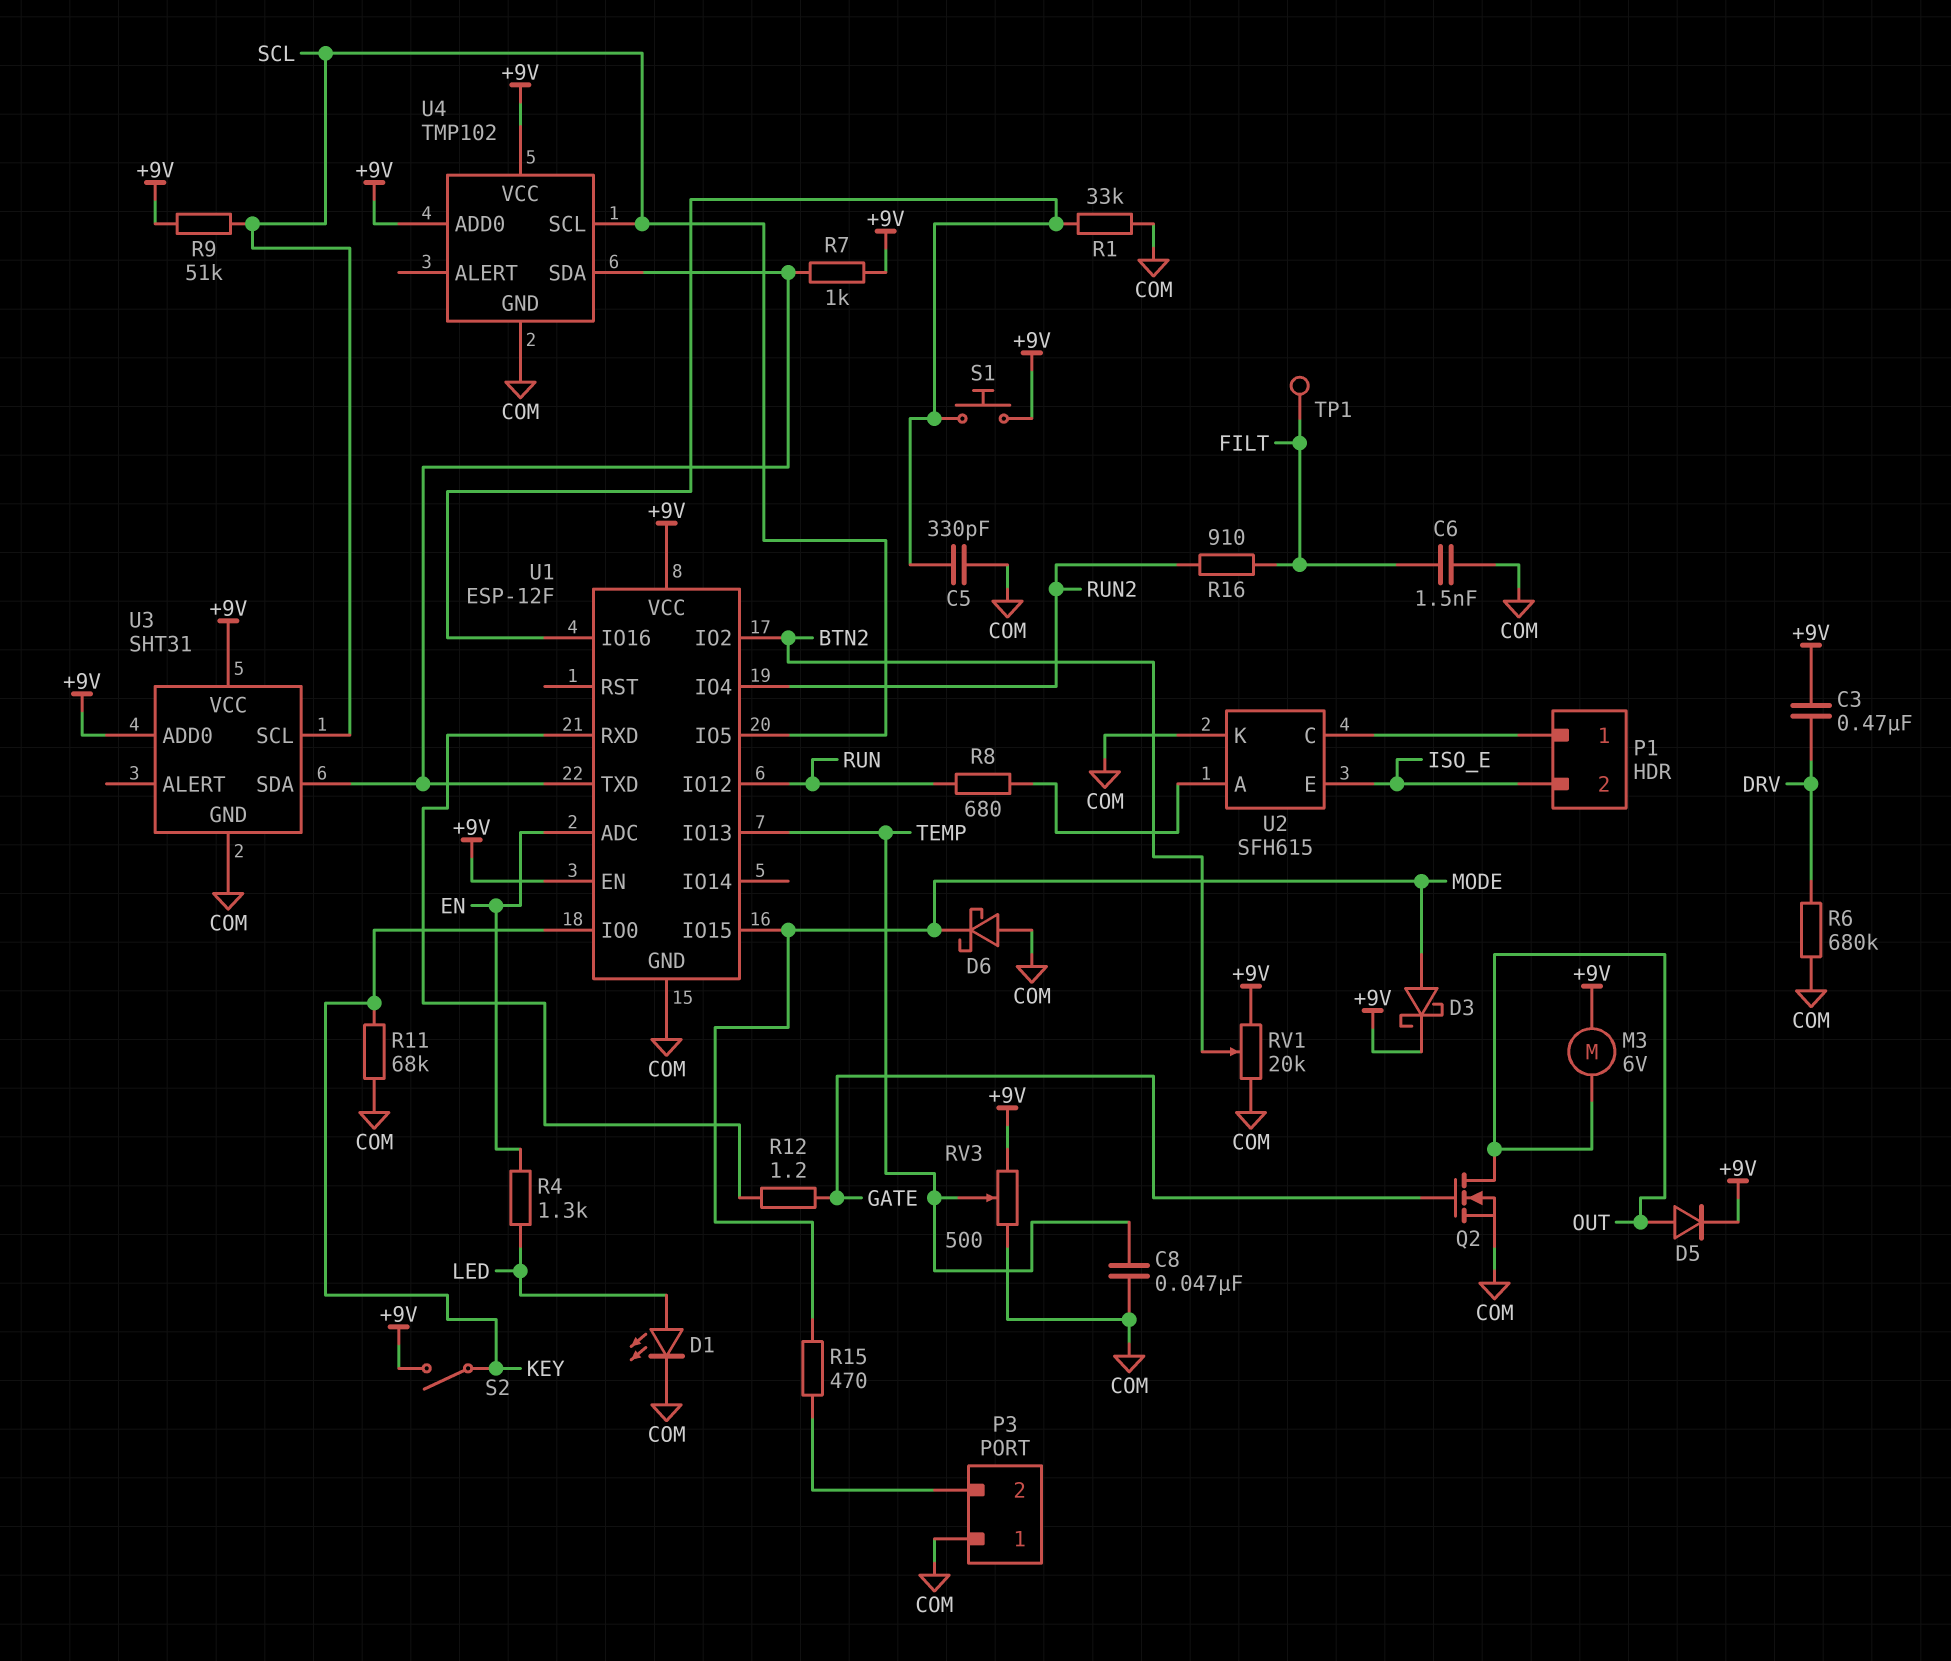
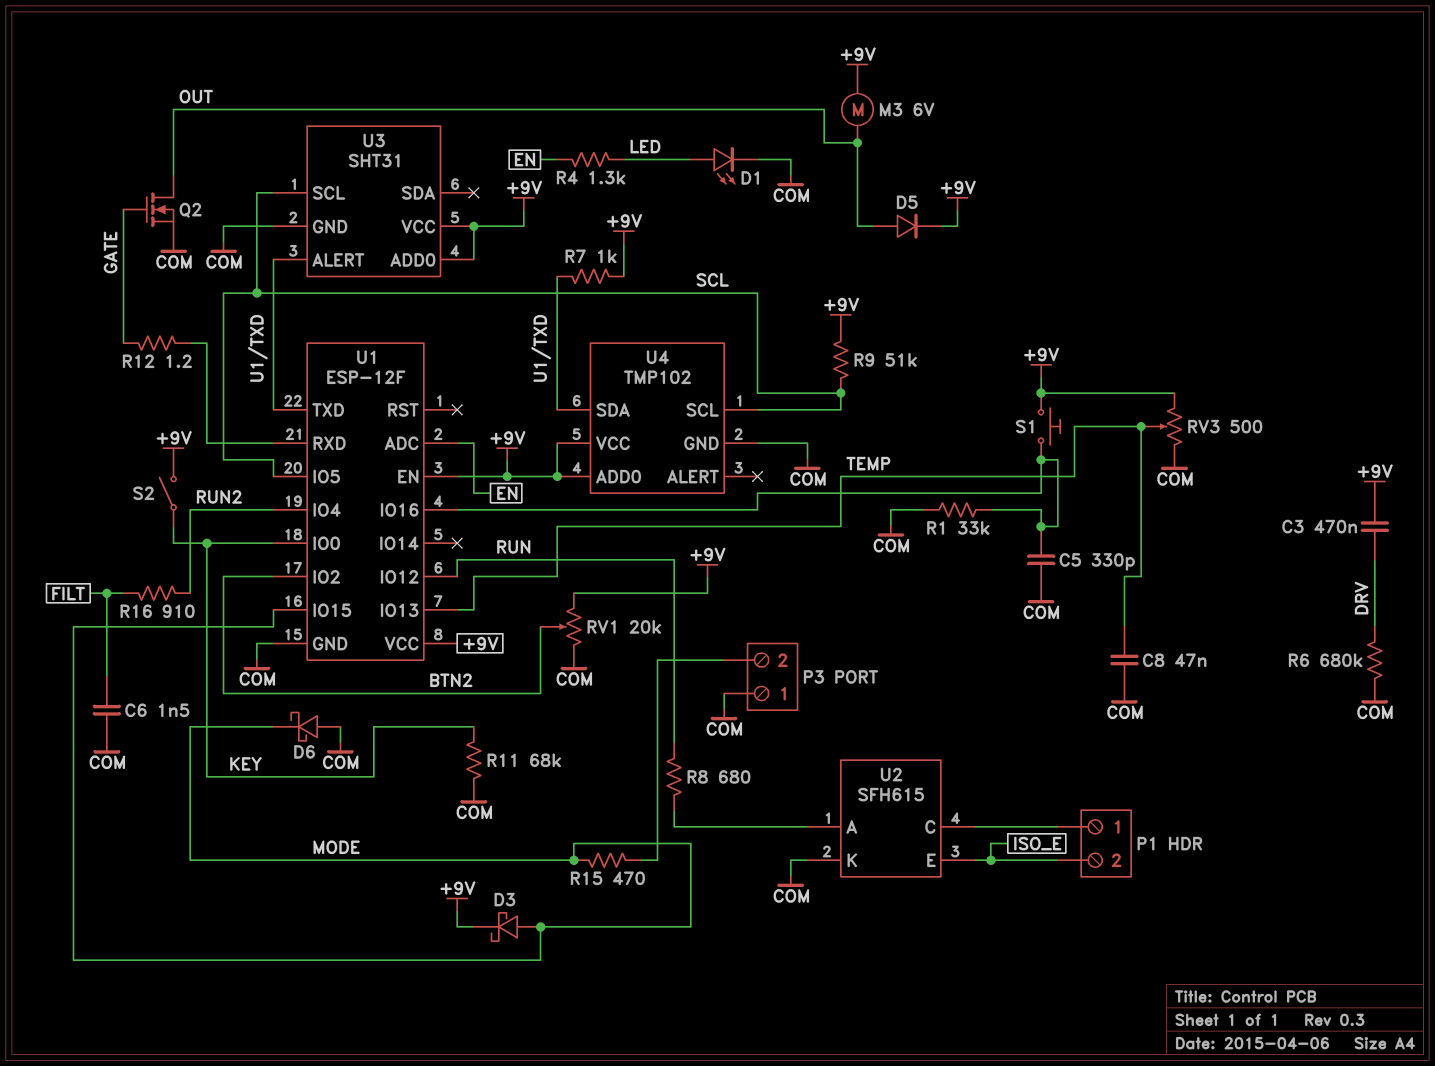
TP1: test point (FILT) -> none
U3 pin ALERT: none -> U1/TXD
U3 pin SDA: U1/TXD -> none

